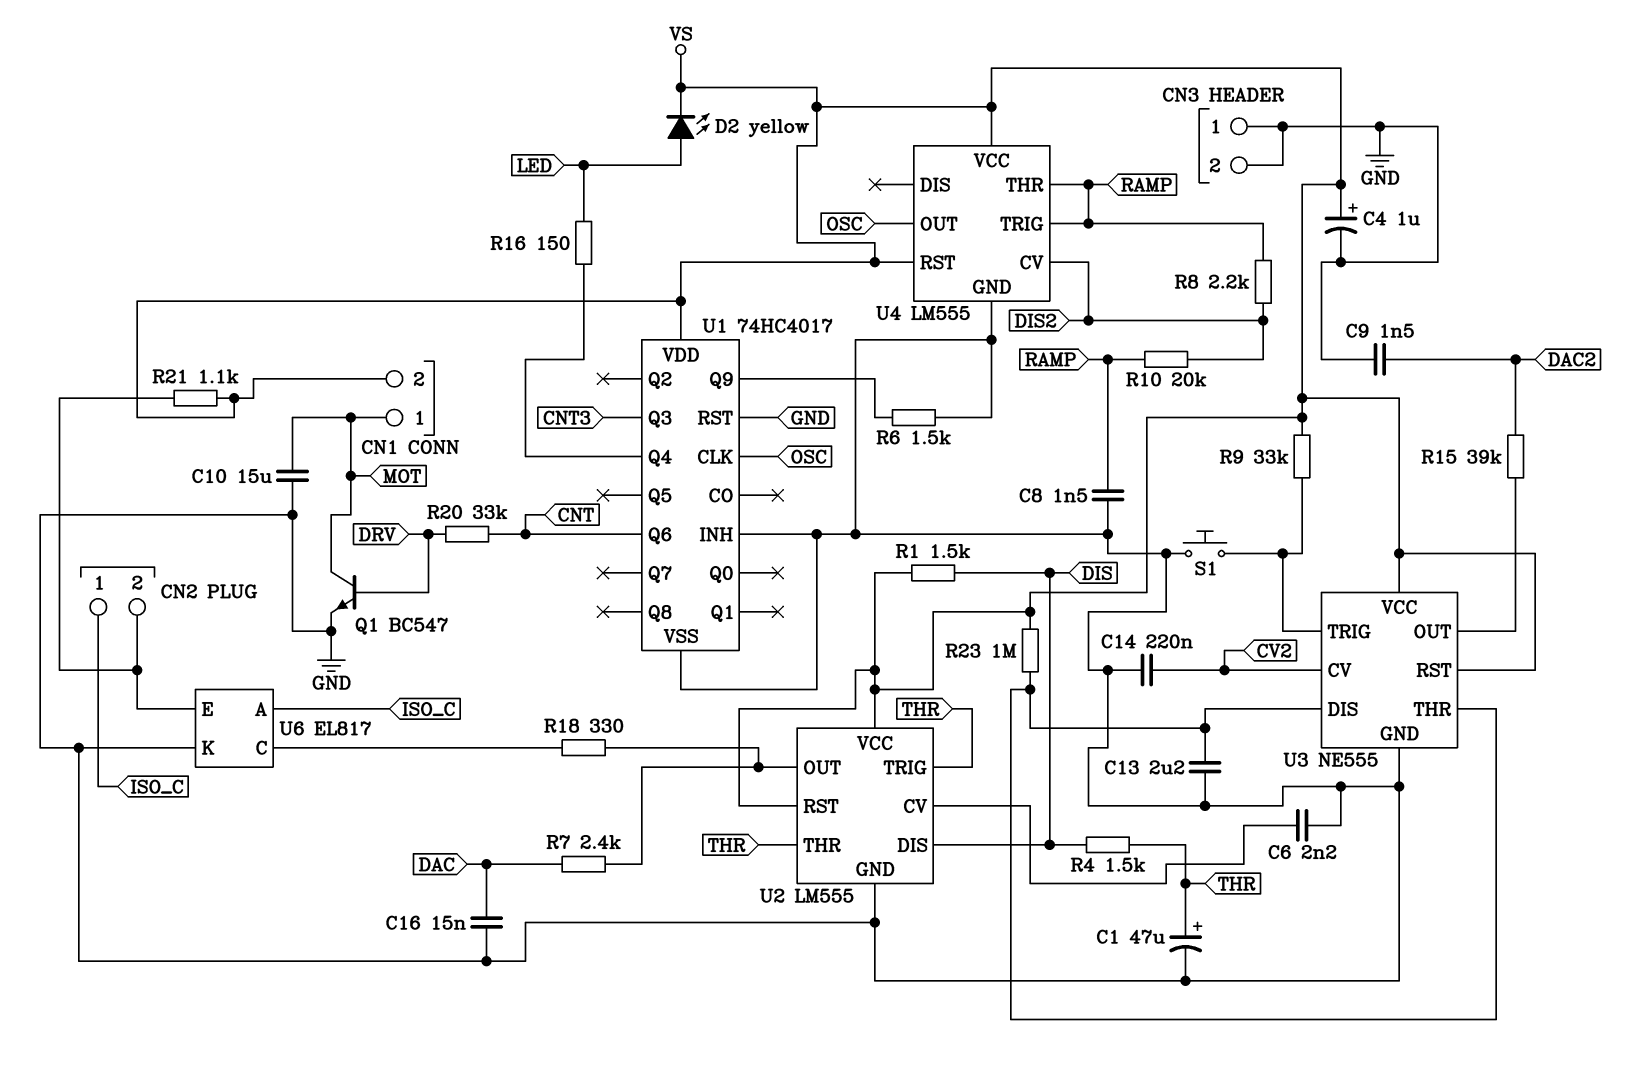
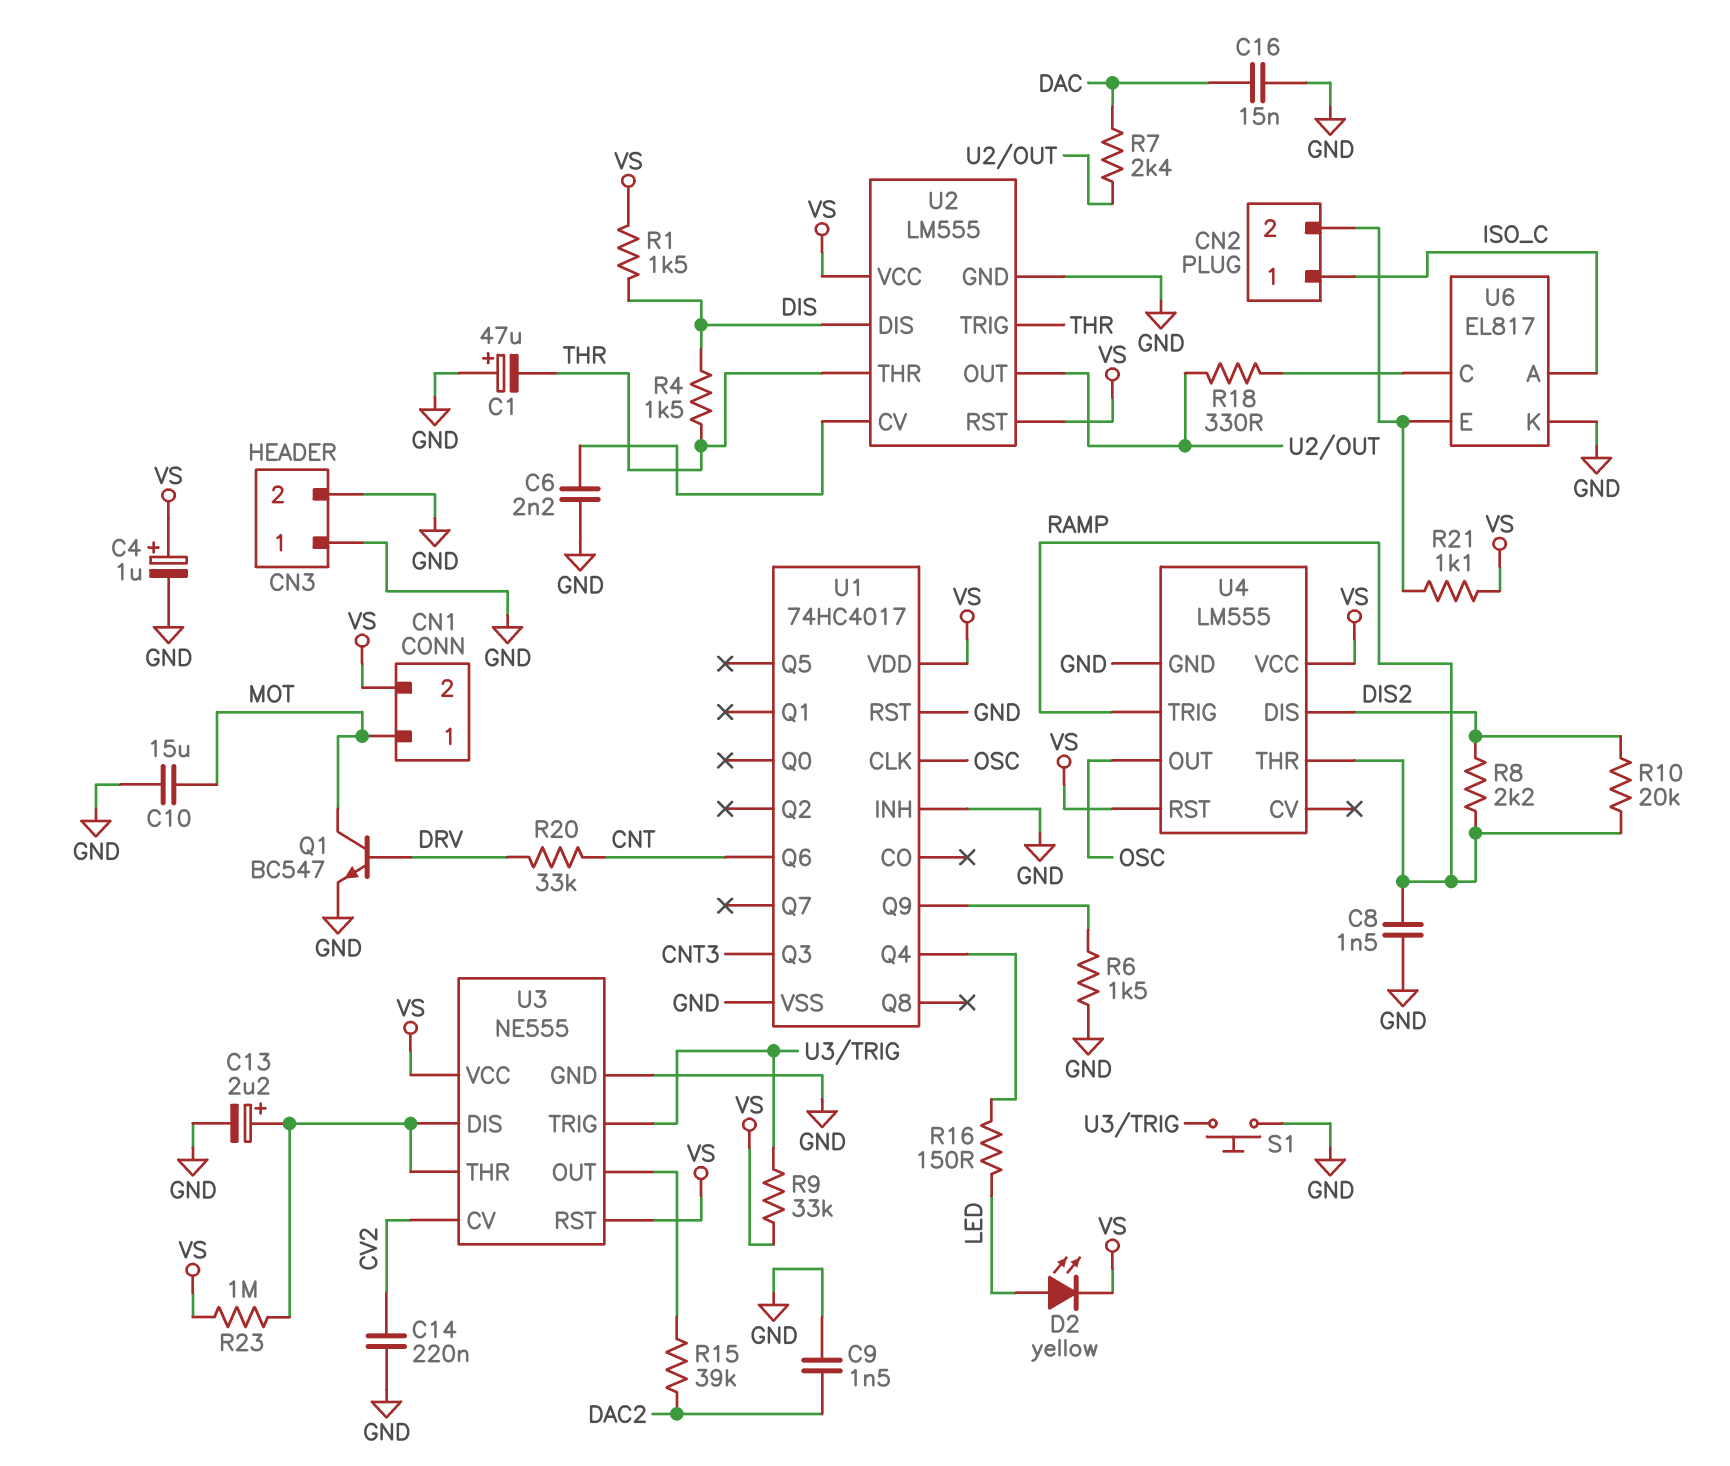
C1: 47uF (plus THR, minus GND) -> 47uF (plus GND, minus THR)
C13: 2.2uF (GND, U3/DIS) -> 2.2uF (plus U3/DIS, minus GND)
U4 pin CV: DIS2 -> none
U4 pin DIS: none -> DIS2

